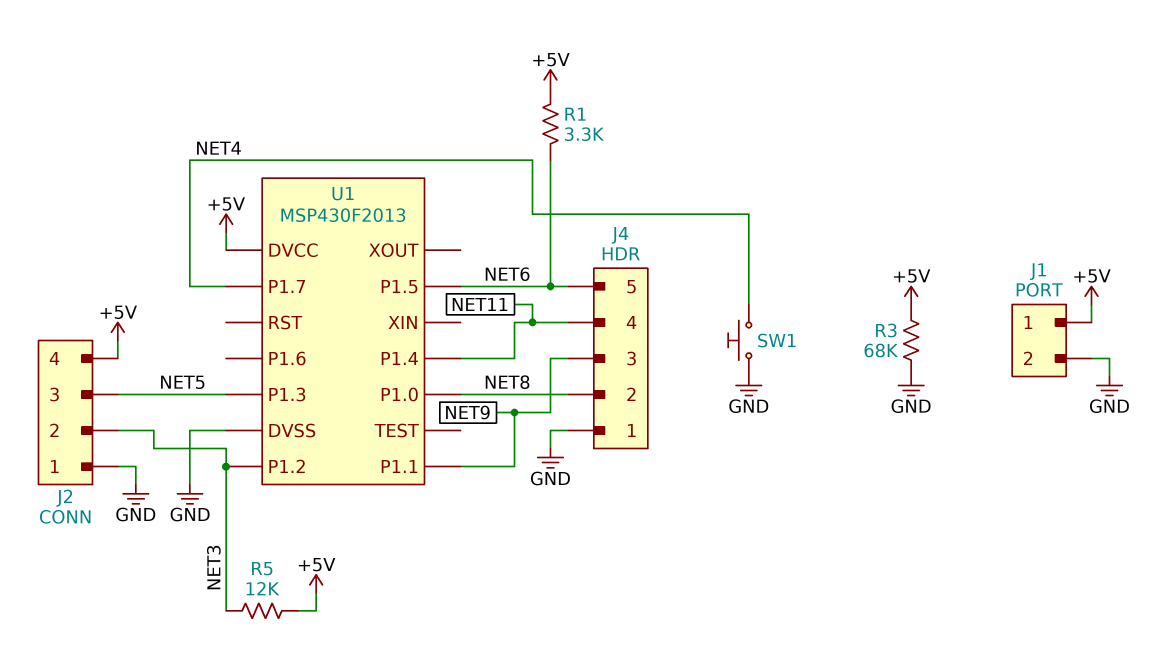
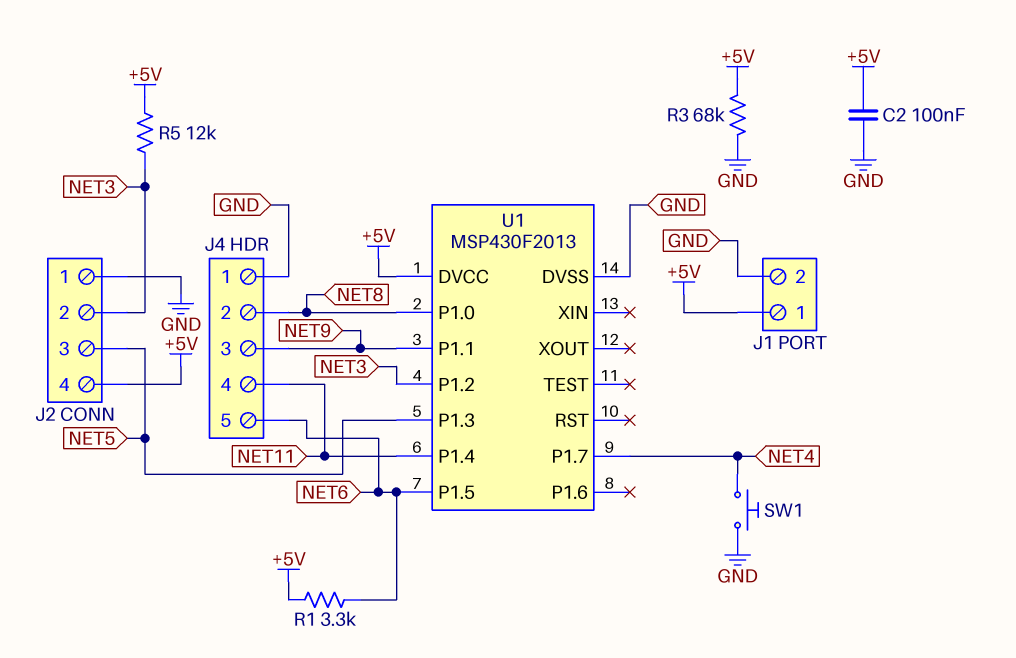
C2: none -> 100nF (+5V, GND)

